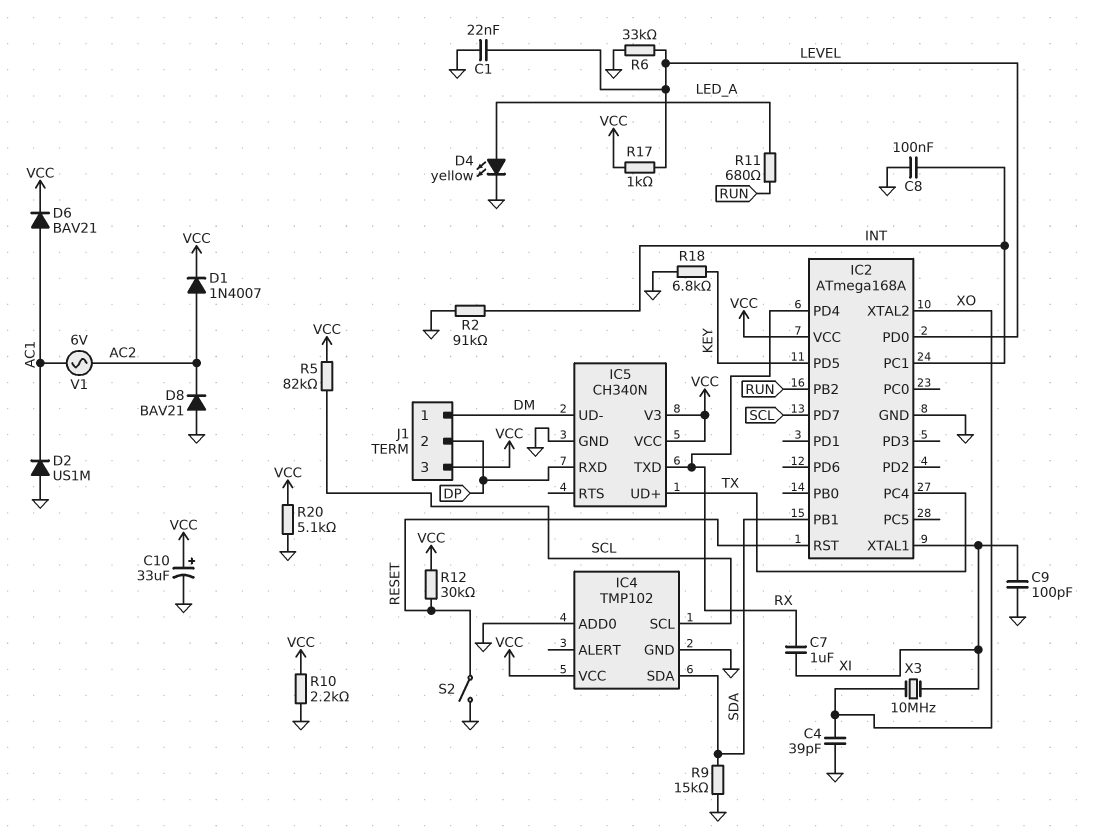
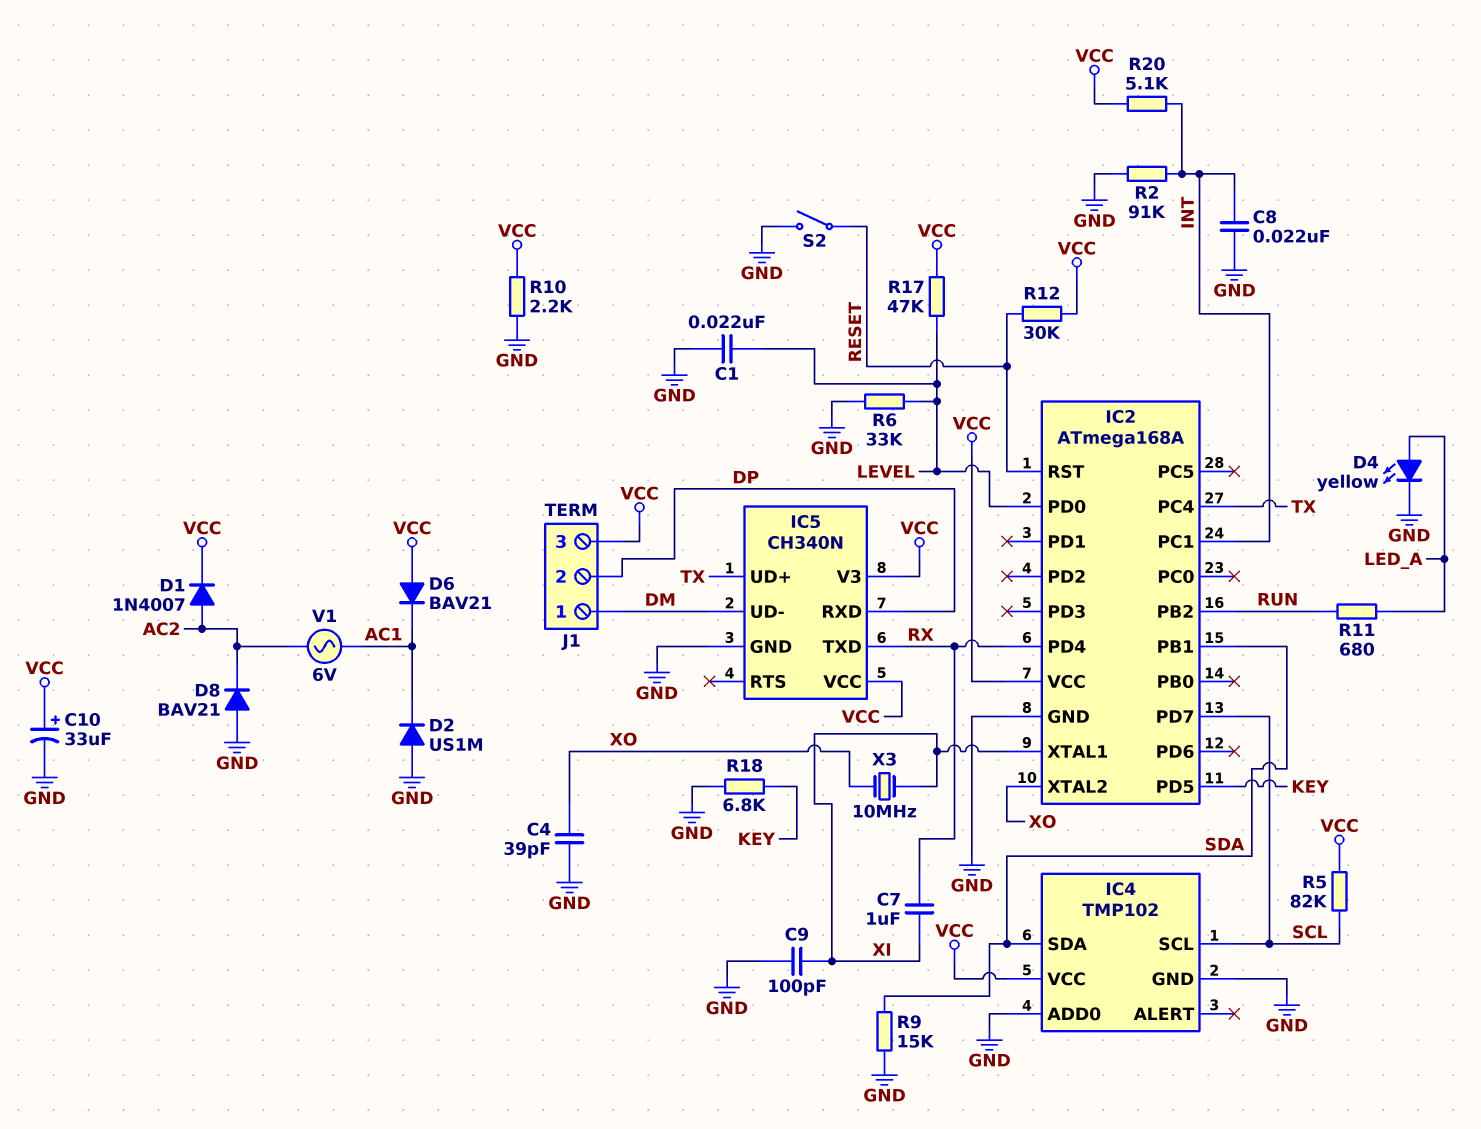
C8: 100nF (GND, INT) -> 22nF (GND, INT)
D6: diode BAV21 (A AC1, K VCC) -> diode BAV21 (A VCC, K AC1)
R17: 1k (LEVEL, VCC) -> 47k (LEVEL, VCC)
R20: 5.1k (GND, VCC) -> 5.1k (INT, VCC)

